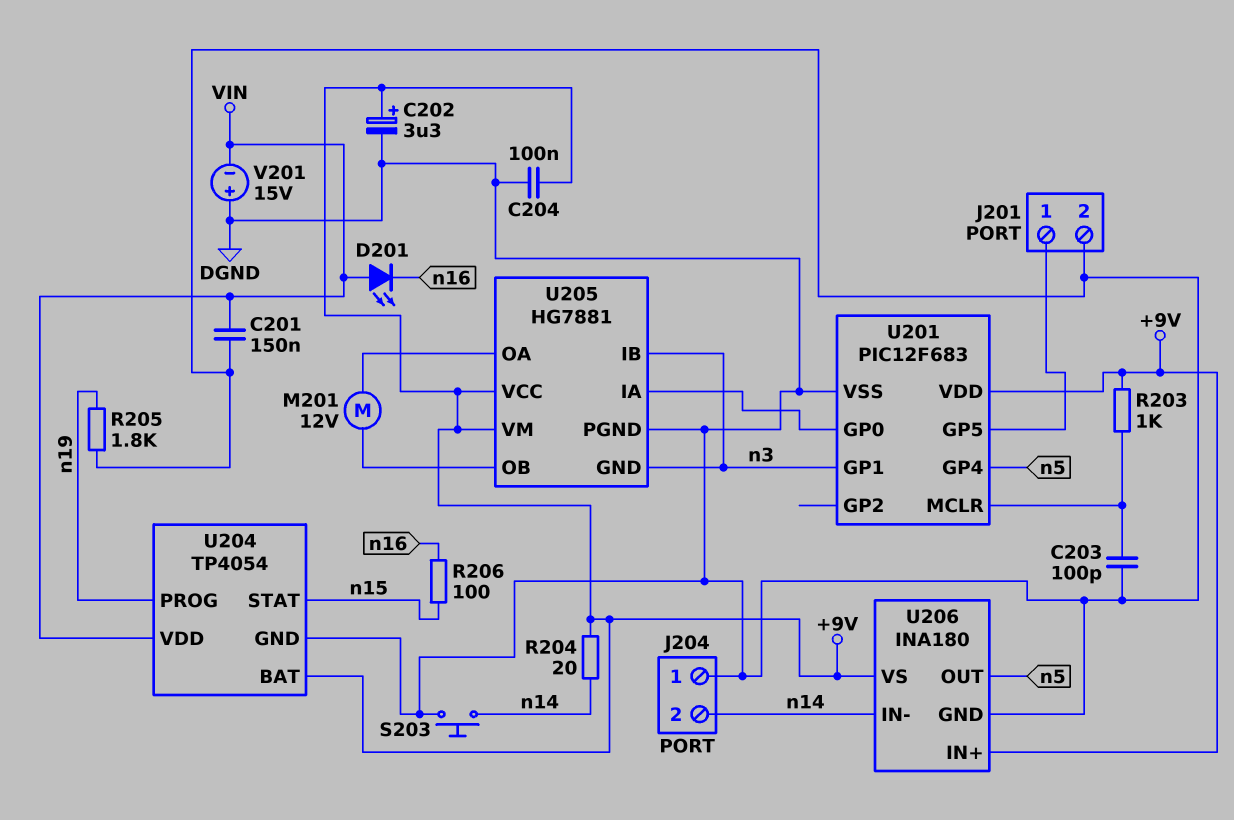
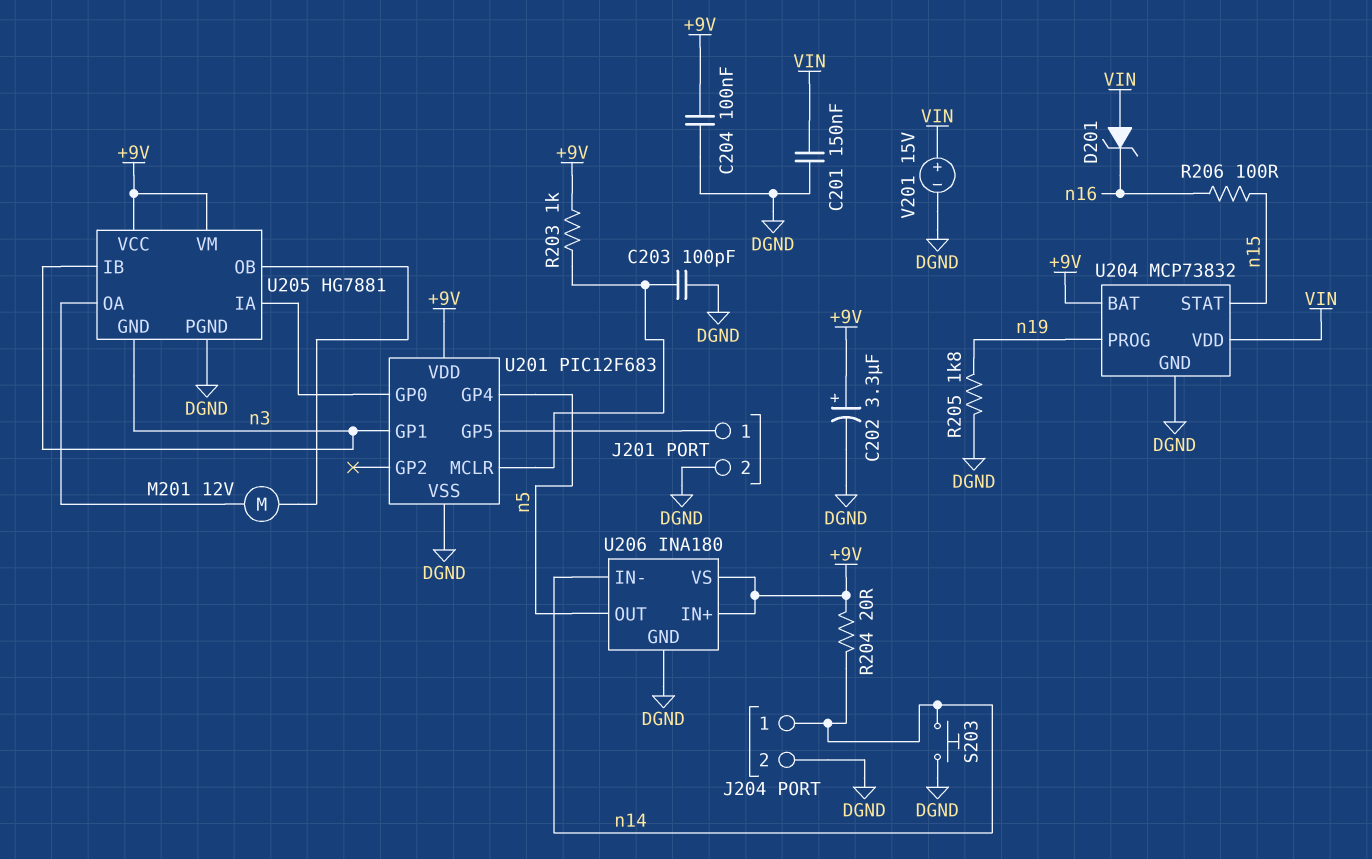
D201: LED (A VIN, K n16) -> zener (A VIN, K n16)
J204 pin 1: DGND -> n14
J204 pin 2: n14 -> DGND
U204: TP4054 -> MCP73832
V201: 15V (plus DGND, minus VIN) -> 15V (plus VIN, minus DGND)

